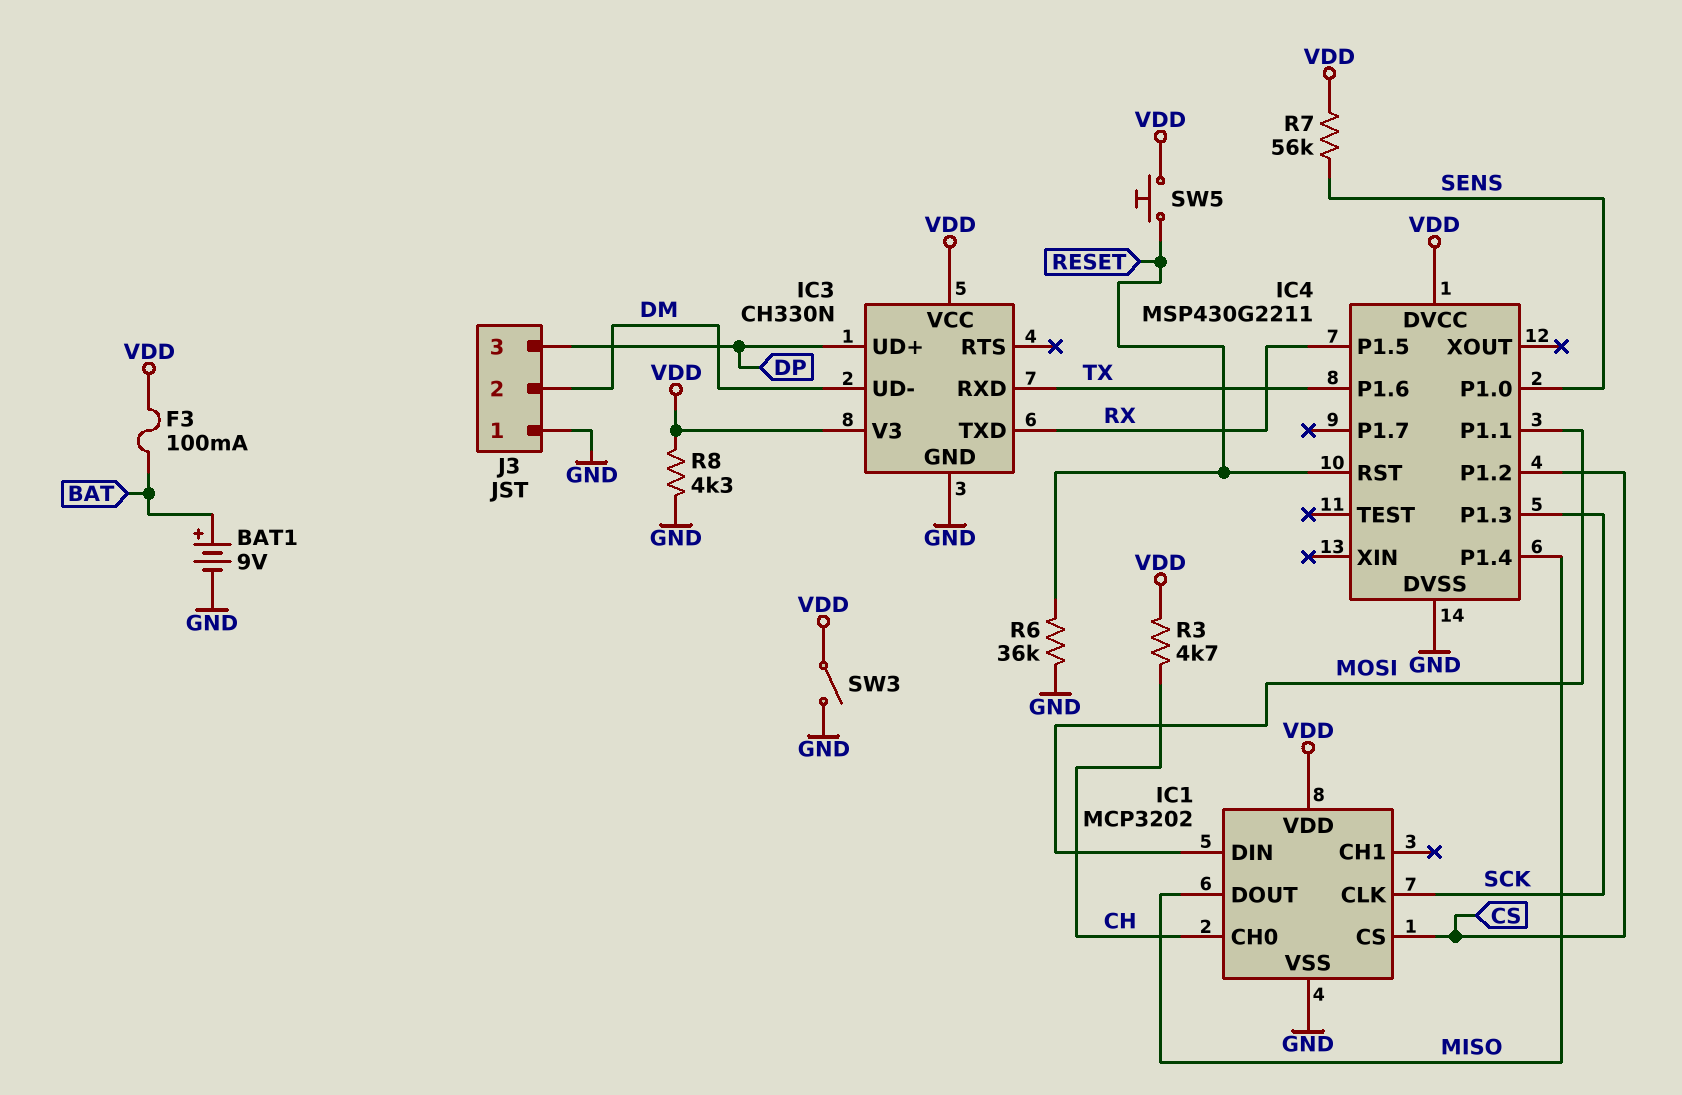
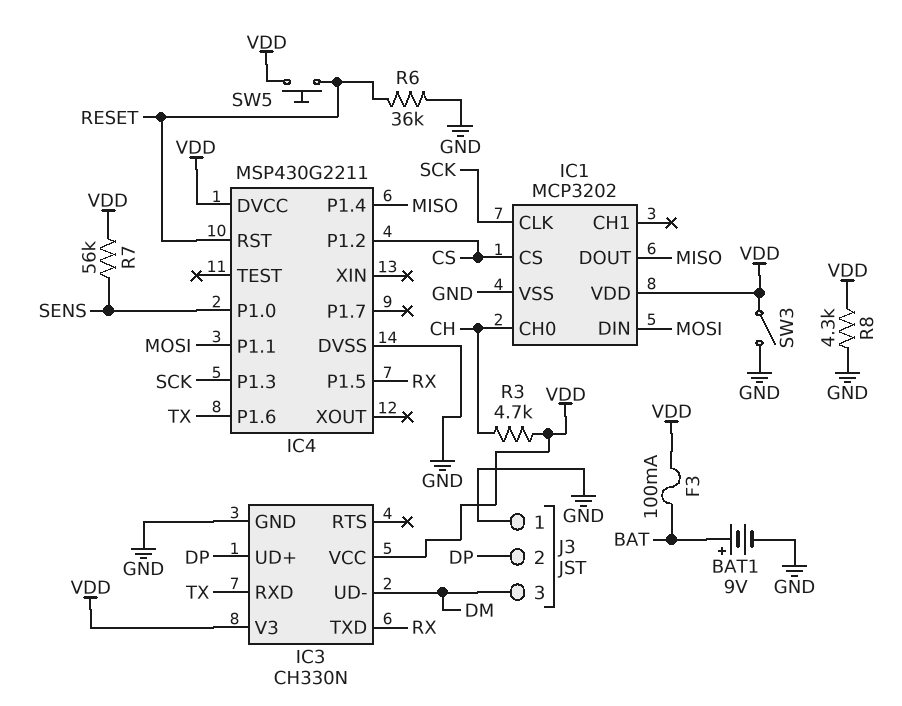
J3 pin 2: DM -> DP
J3 pin 3: DP -> DM

